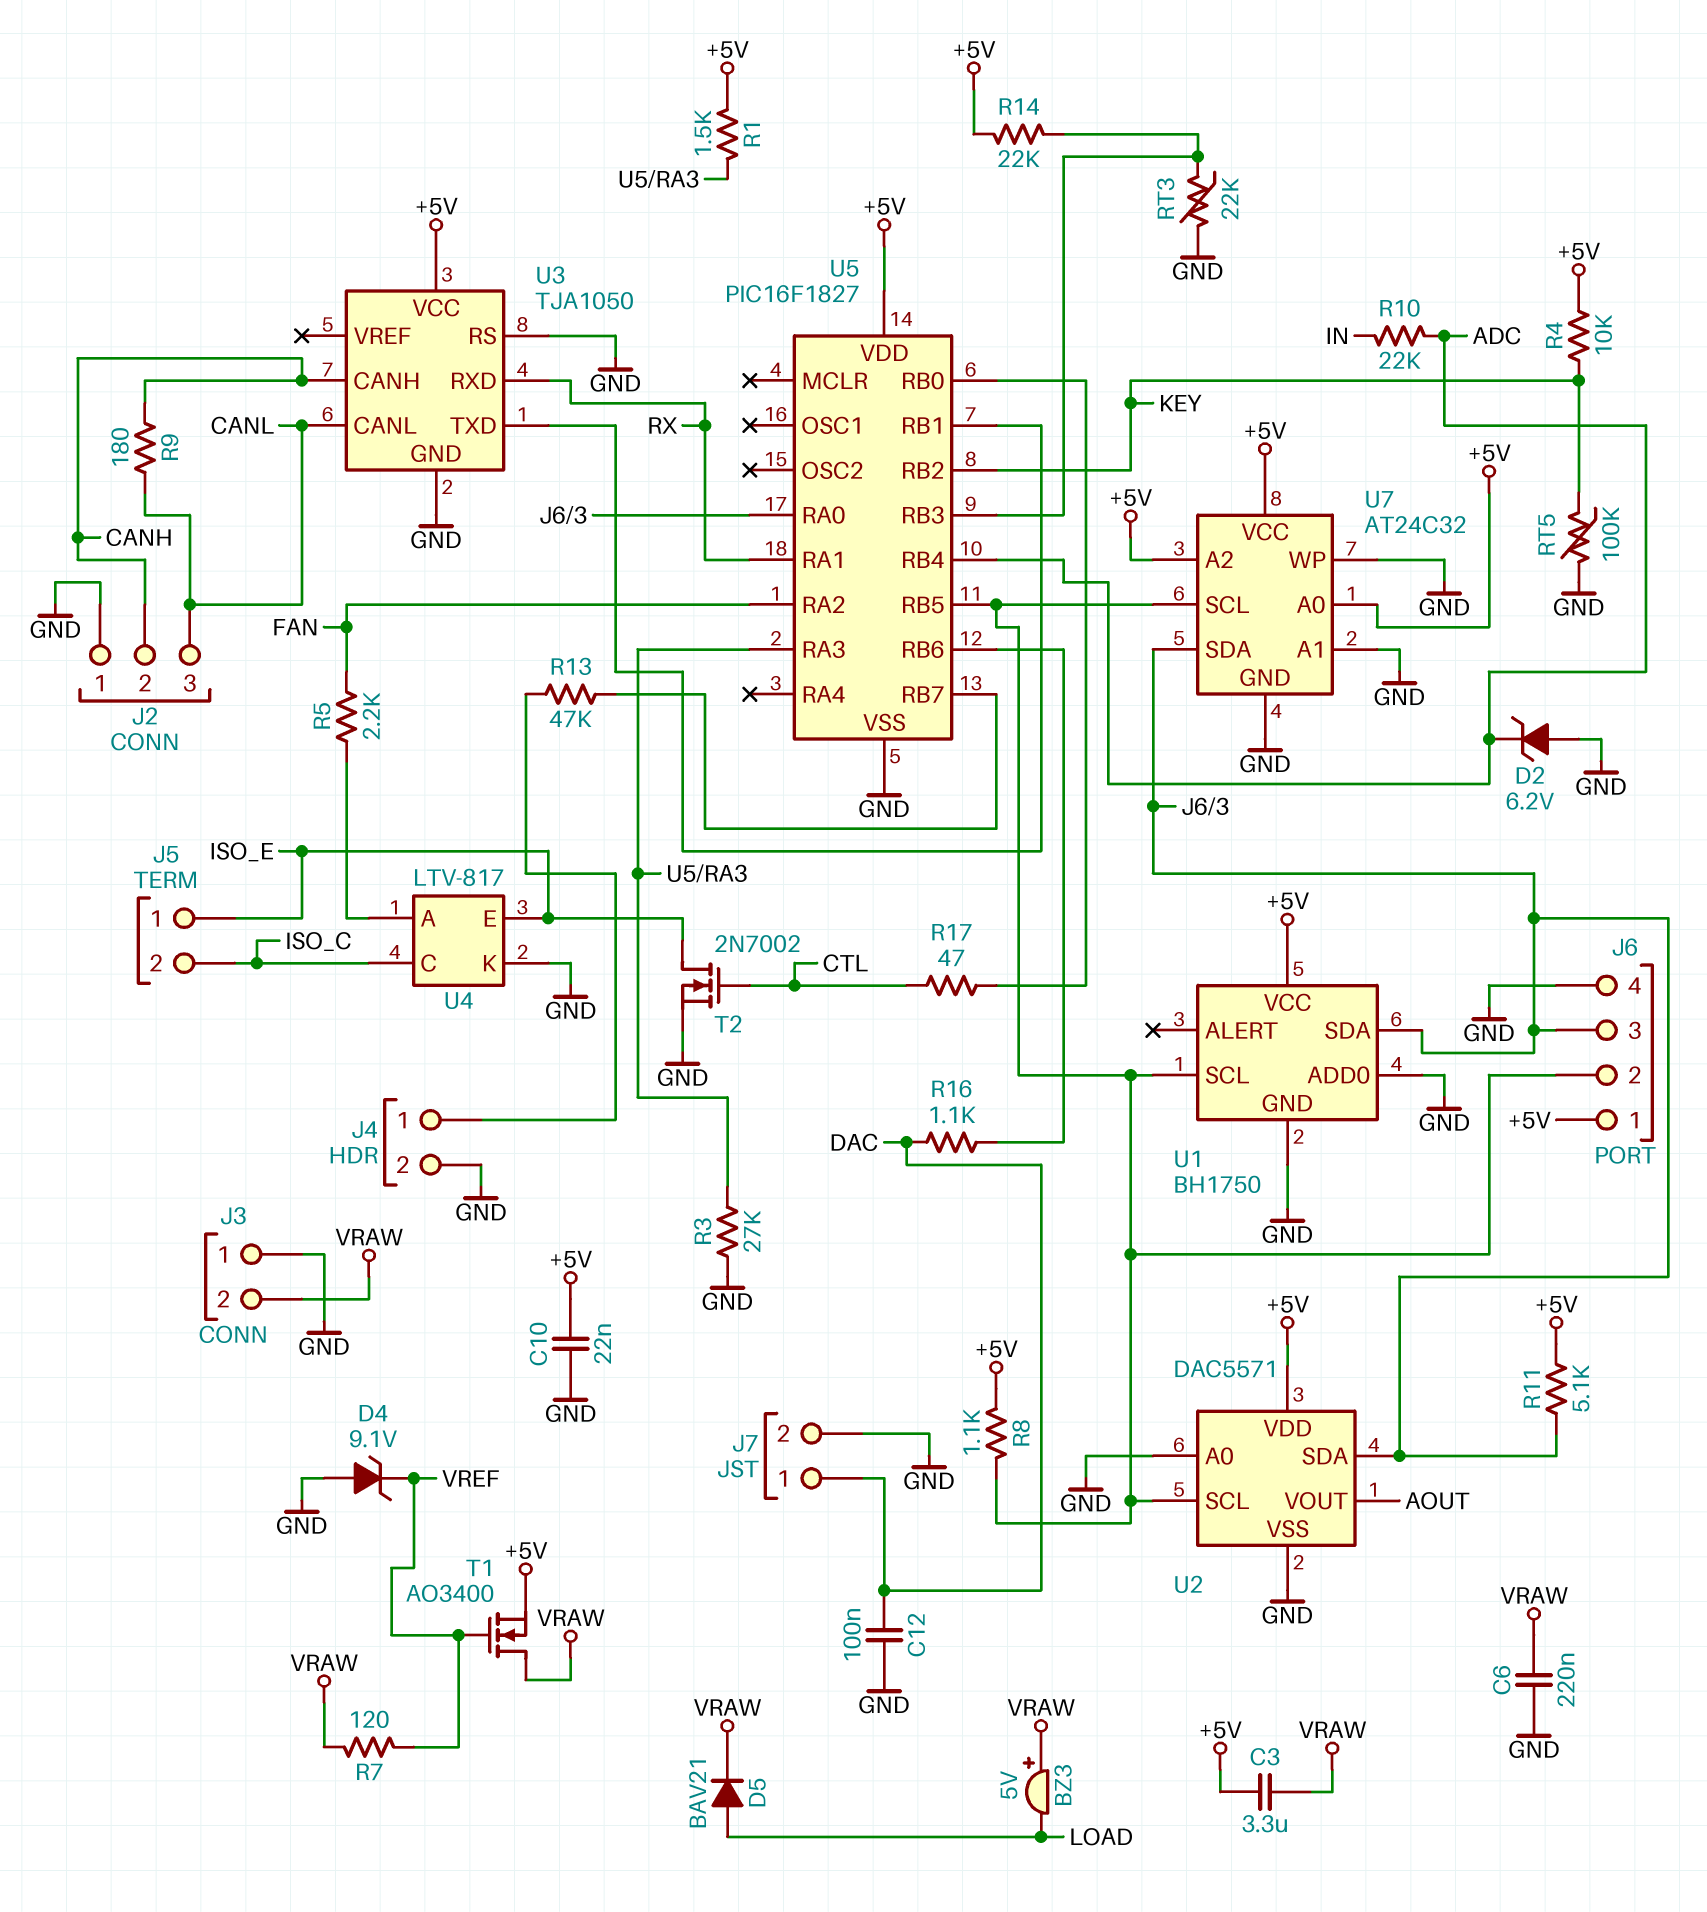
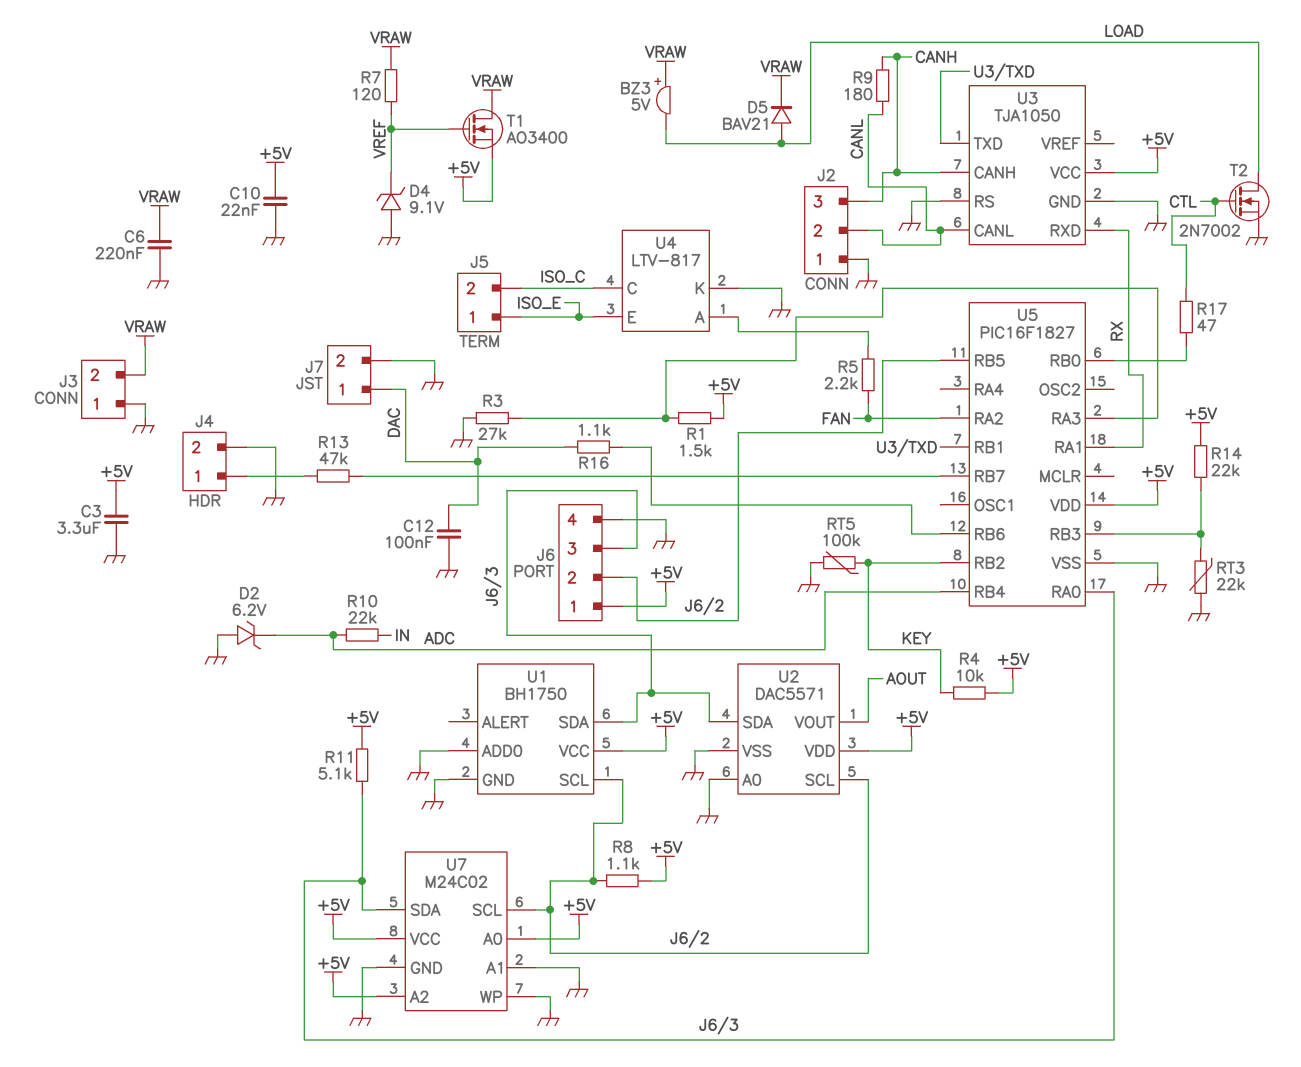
C3: 3.3uF (+5V, VRAW) -> 3.3uF (+5V, GND)
J2 pin 2: CANH -> CANL
J2 pin 3: CANL -> CANH
T2: NMOS 2N7002 (G CTL, D ISO_E, S GND) -> NMOS 2N7002 (G CTL, D LOAD, S GND)
U7: AT24C32 -> M24C02

